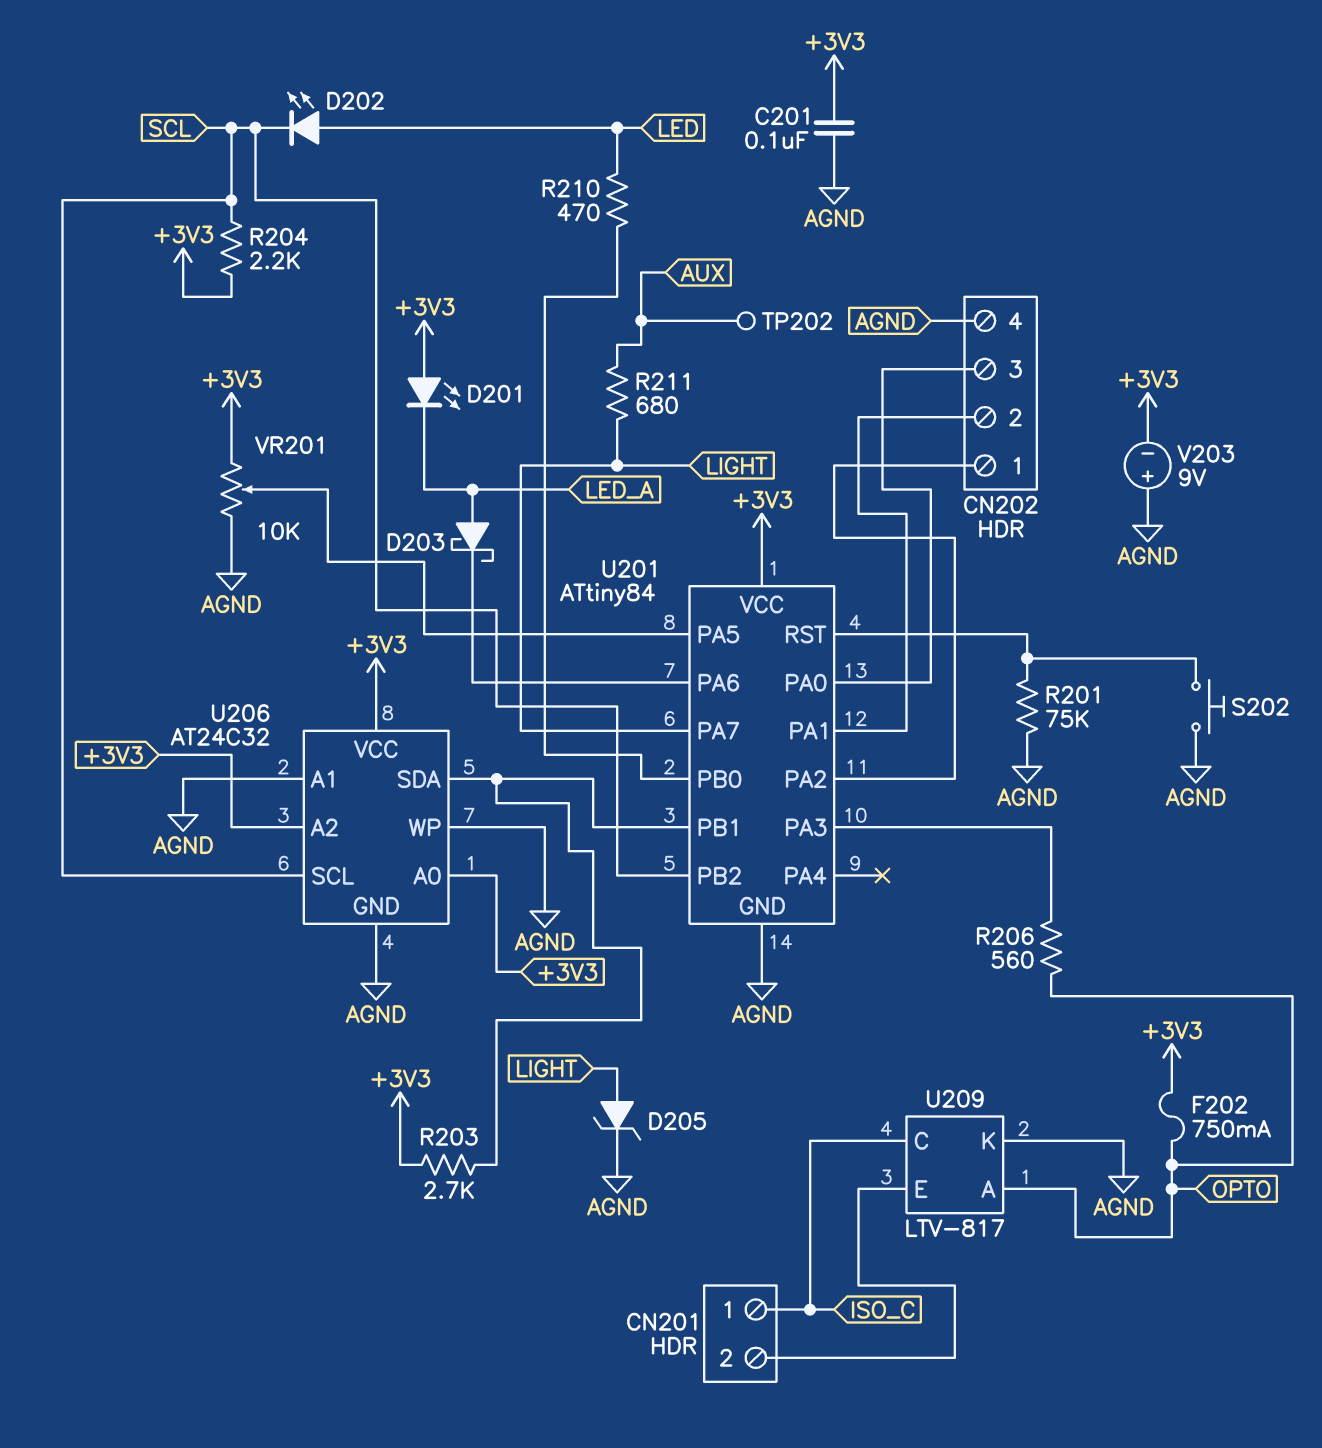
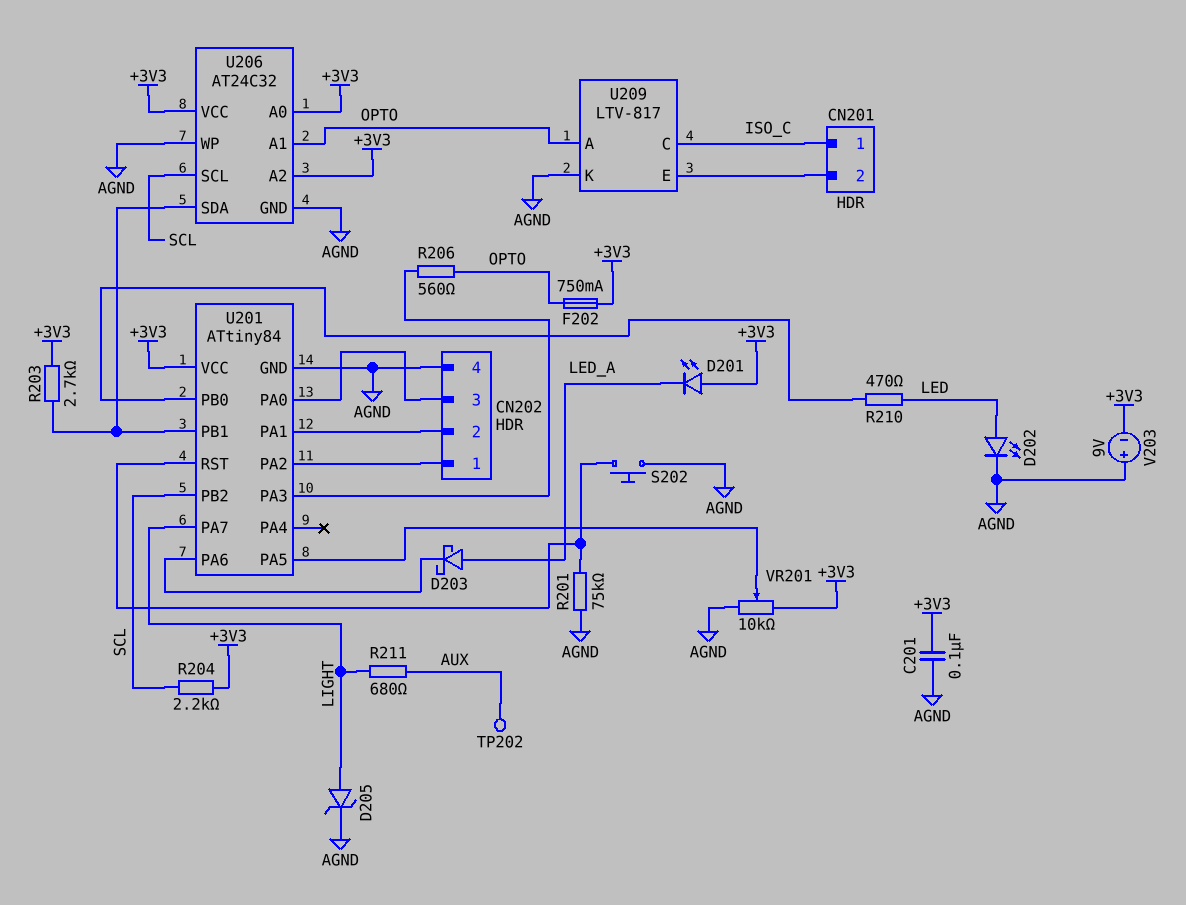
D202: LED (A LED, K SCL) -> LED (A LED, K AGND)
U206 pin A1: AGND -> OPTO

